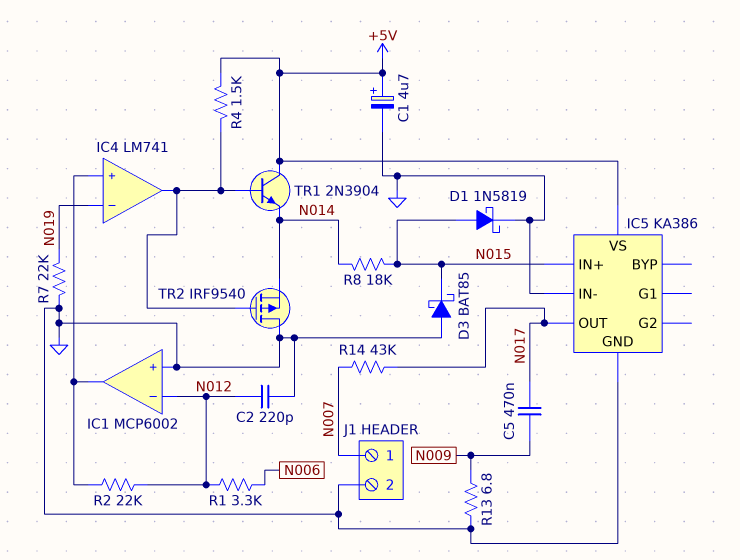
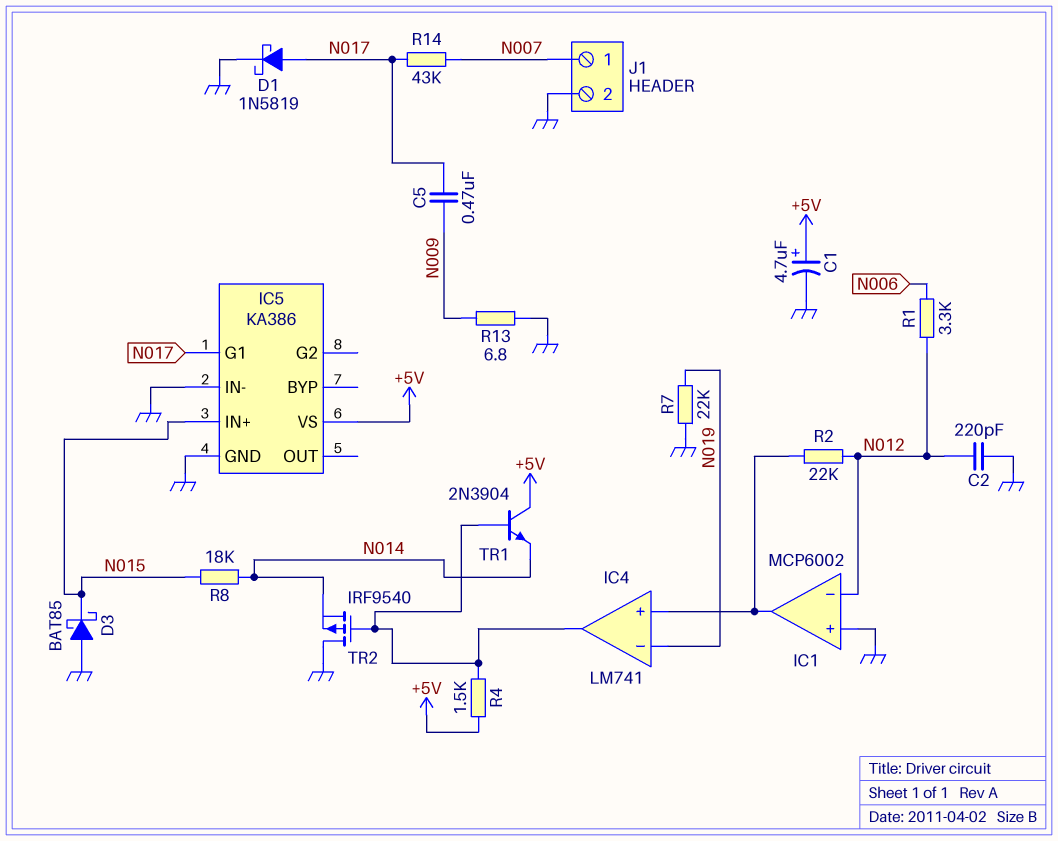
D1: schottky 1N5819 (A N015, K GND) -> schottky 1N5819 (A N017, K GND)
IC5 pin G1: none -> N017
IC5 pin OUT: N017 -> none

